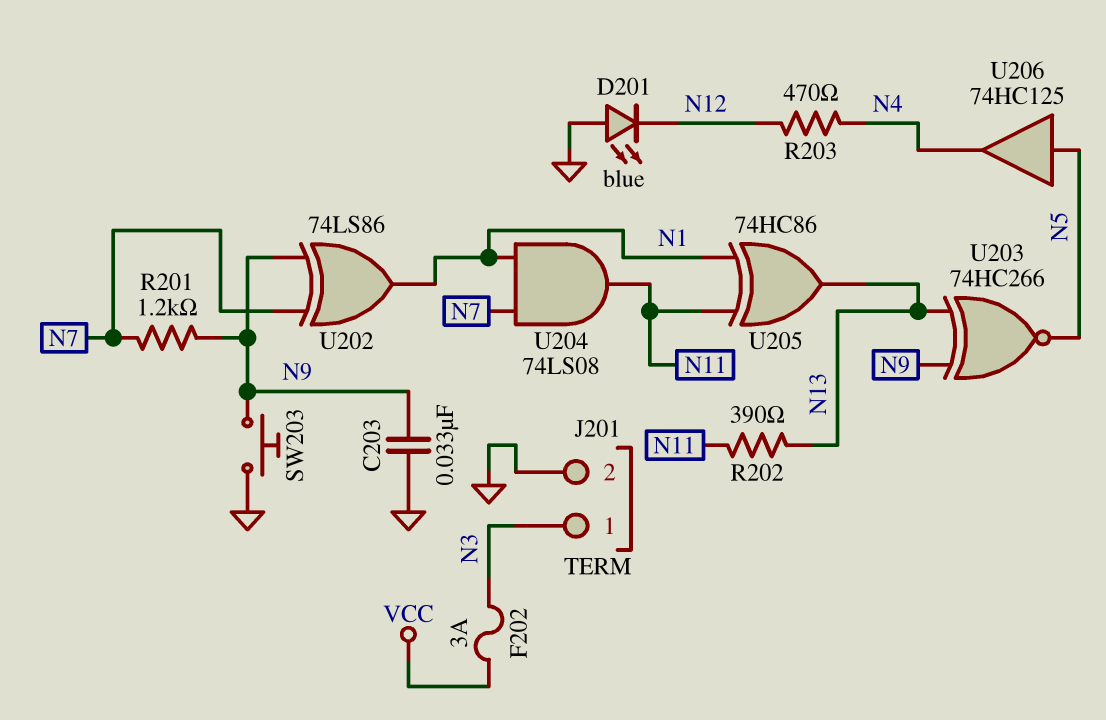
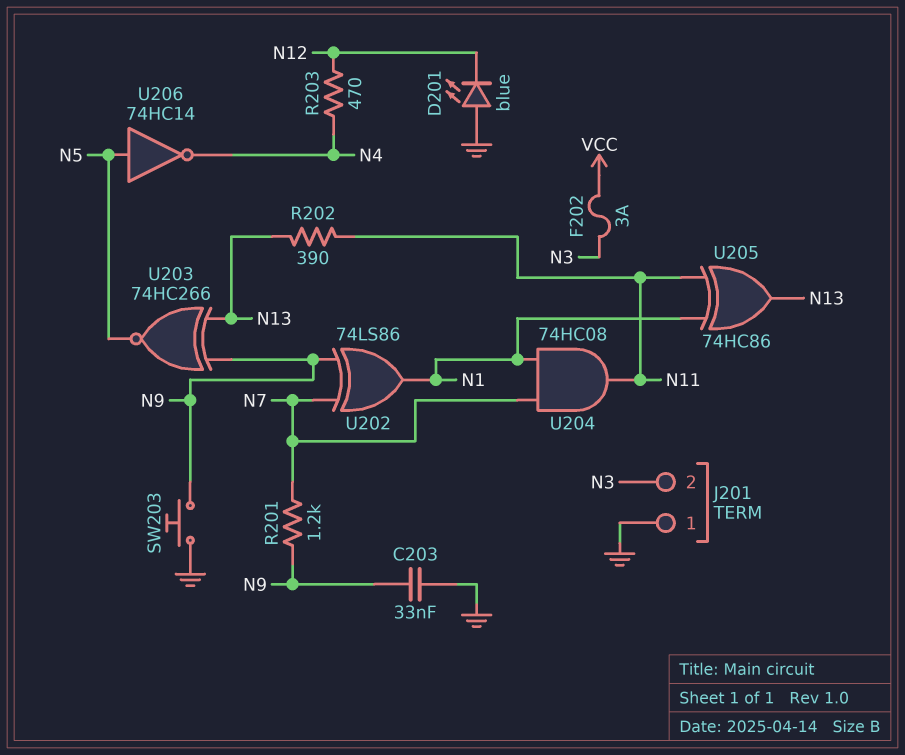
J201 pin 1: N3 -> GND
J201 pin 2: GND -> N3
U204: AND 74LS08 (in N1, in N7, out N11) -> AND 74HC08 (in N1, in N7, out N11)
U206: buffer 74HC125 (in N5, out N4) -> NOT 74HC14 (in N5, out N4)

